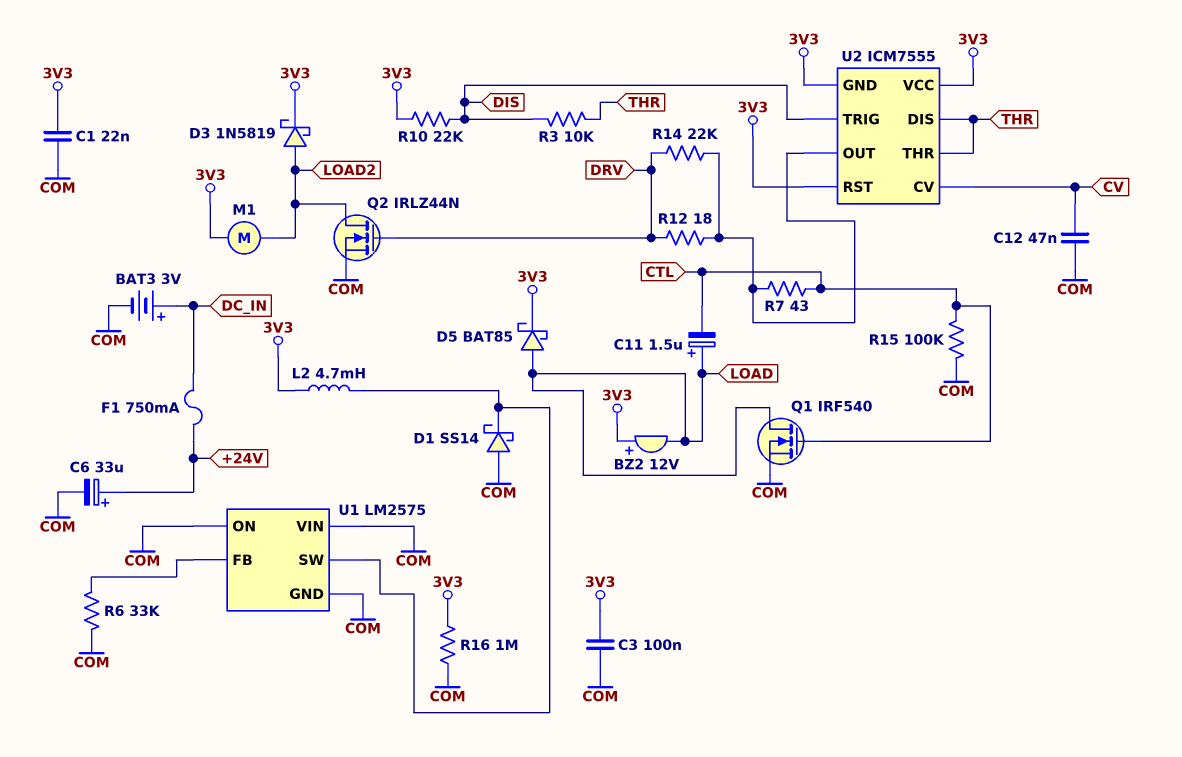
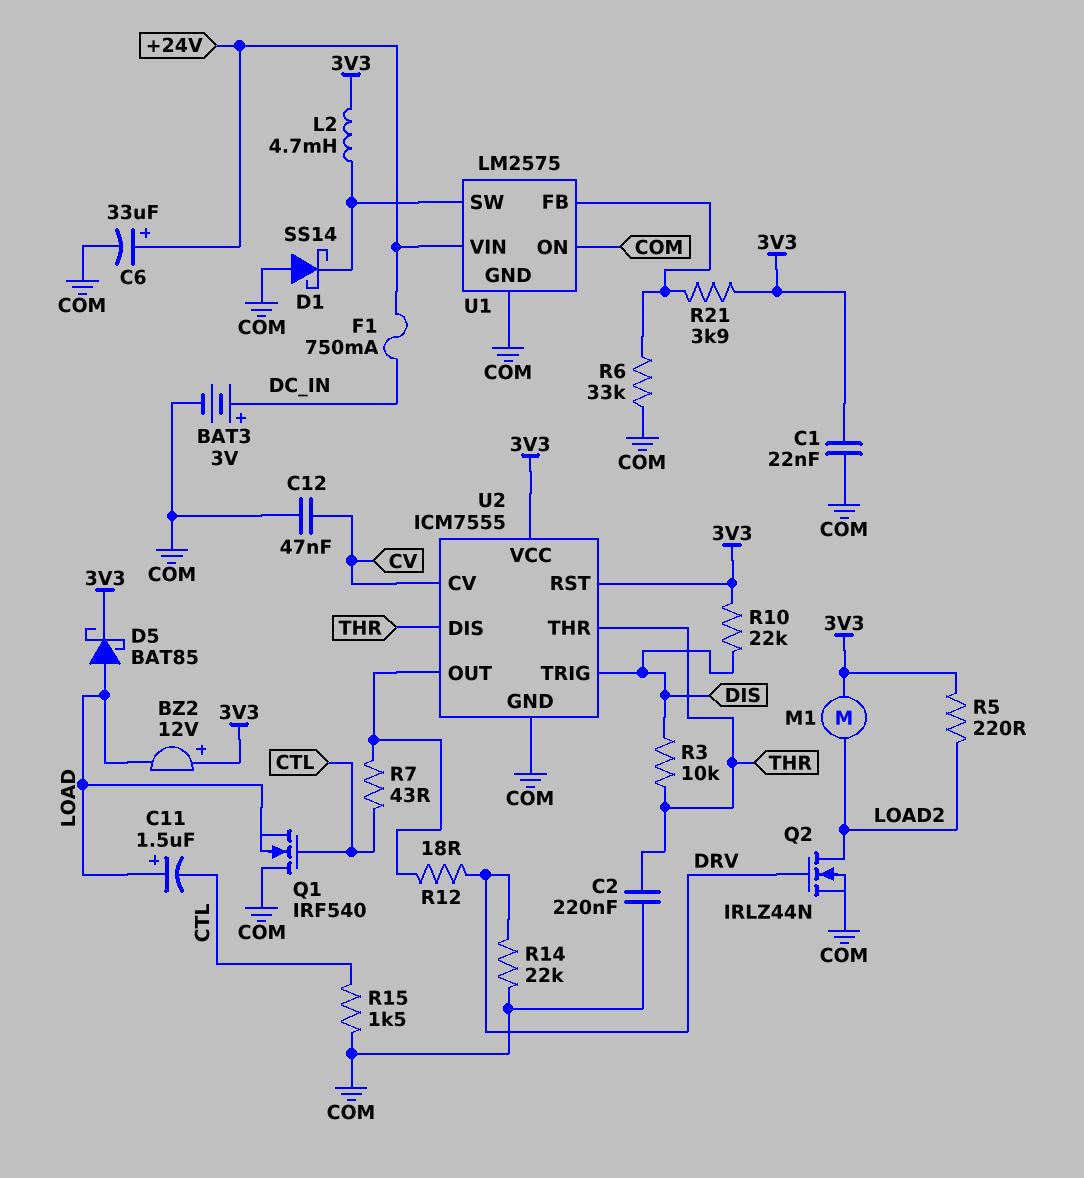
C2: none -> 220nF (COM, THR)
C3: 100nF (3V3, COM) -> none
D3: schottky 1N5819 (A LOAD2, K 3V3) -> none
Q1: NMOS IRF540 (G CTL, D LOAD, S COM) -> NMOS IRF540 (G CTL, D COM, S LOAD)
R5: none -> 220 (3V3, LOAD2)
R14: 22k (DRV, U2/OUT) -> 22k (COM, DRV)
R15: 100k (COM, CTL) -> 1.5k (COM, CTL)
R16: 1M (3V3, COM) -> none
R21: none -> 3.9k (3V3, U1/FB)
U1 pin VIN: COM -> +24V
U2 pin GND: 3V3 -> COM

